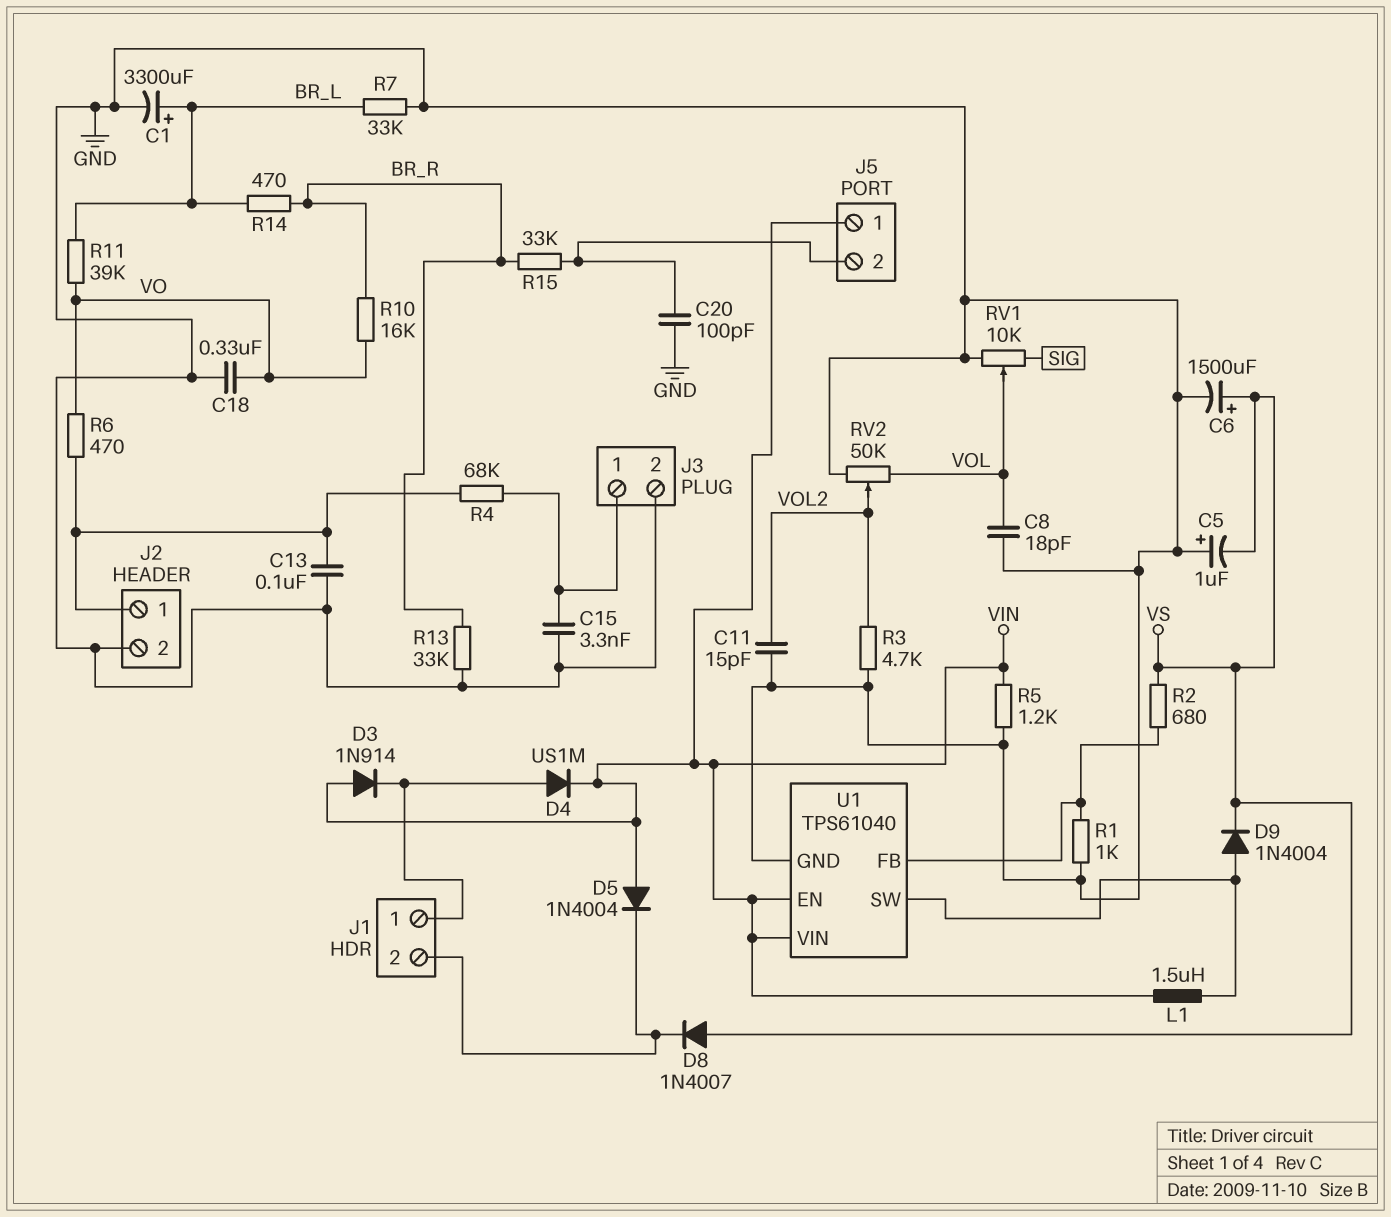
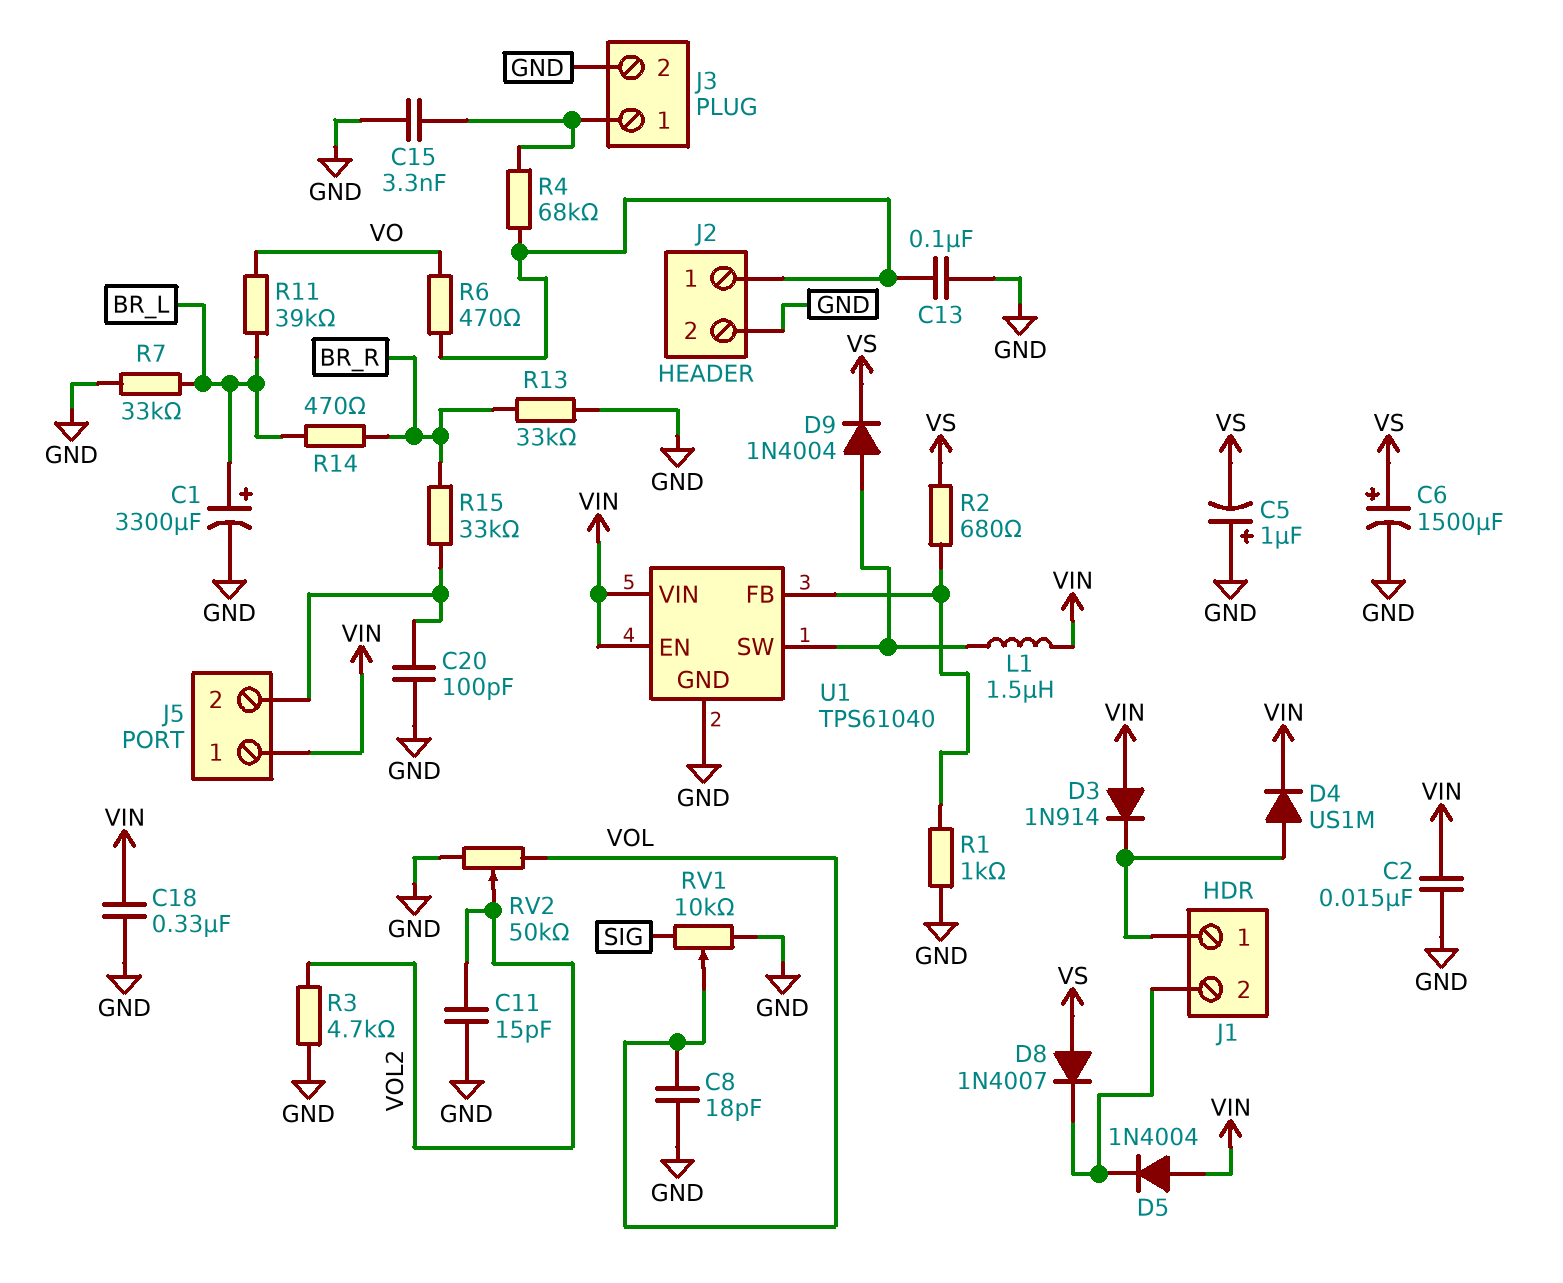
C2: none -> 15nF (GND, VIN)
C18: 330nF (GND, VO) -> 330nF (GND, VIN)
R5: 1.2k (GND, VIN) -> none
R10: 16k (BR_R, VO) -> none

